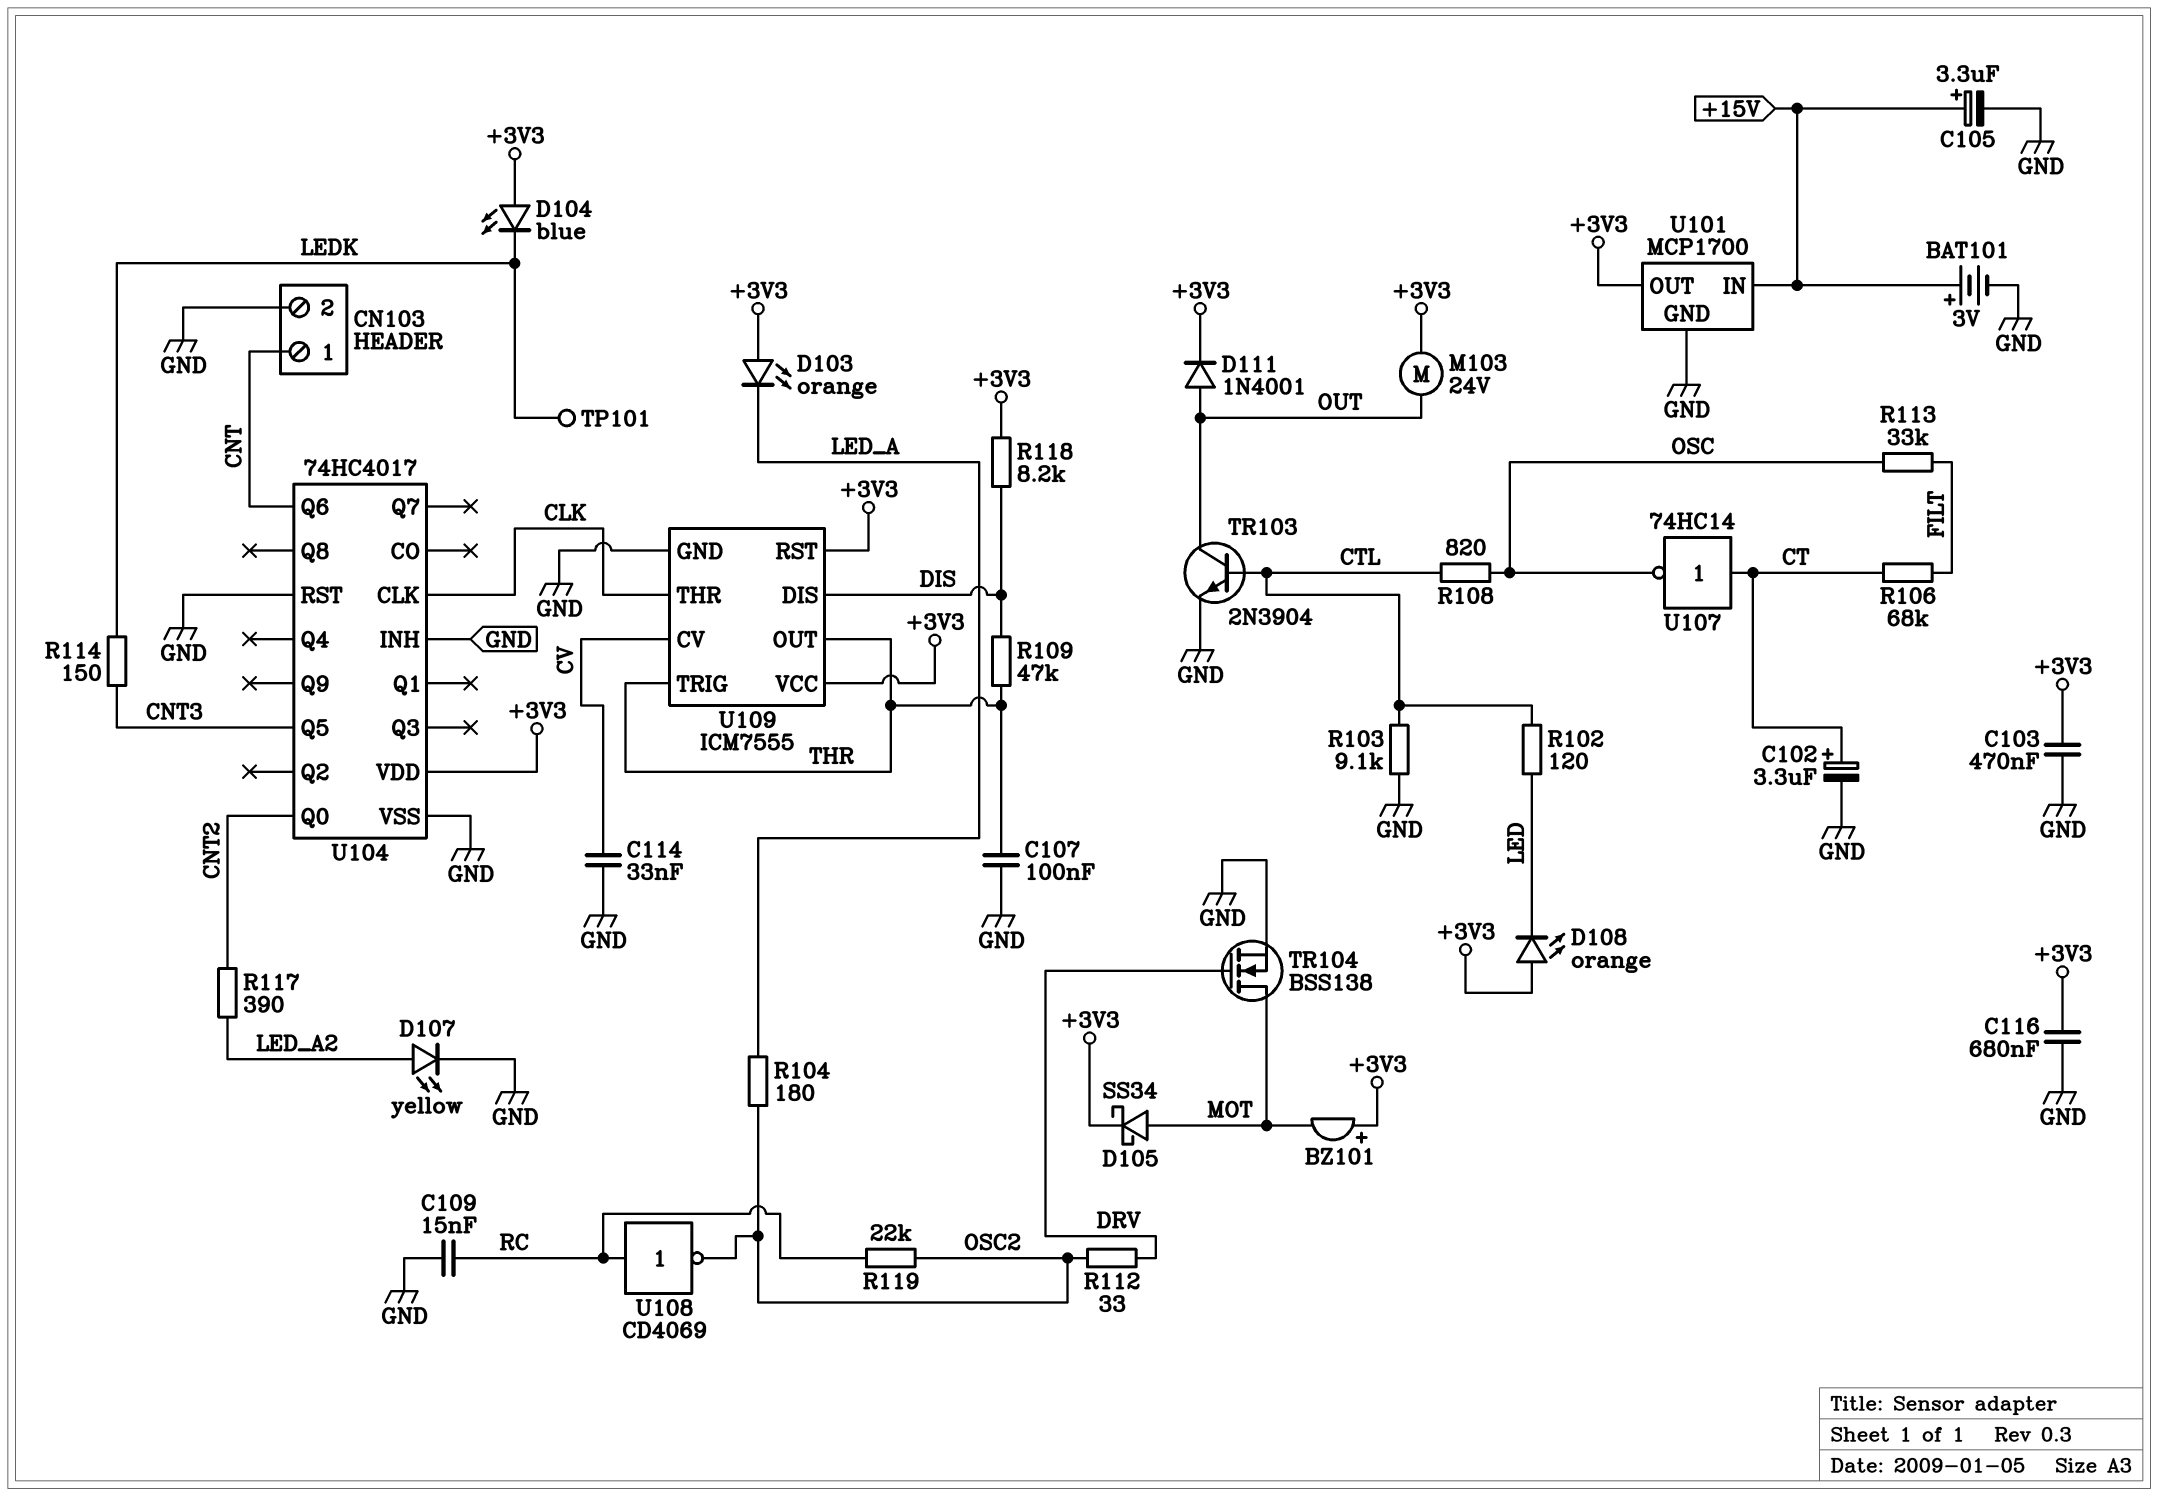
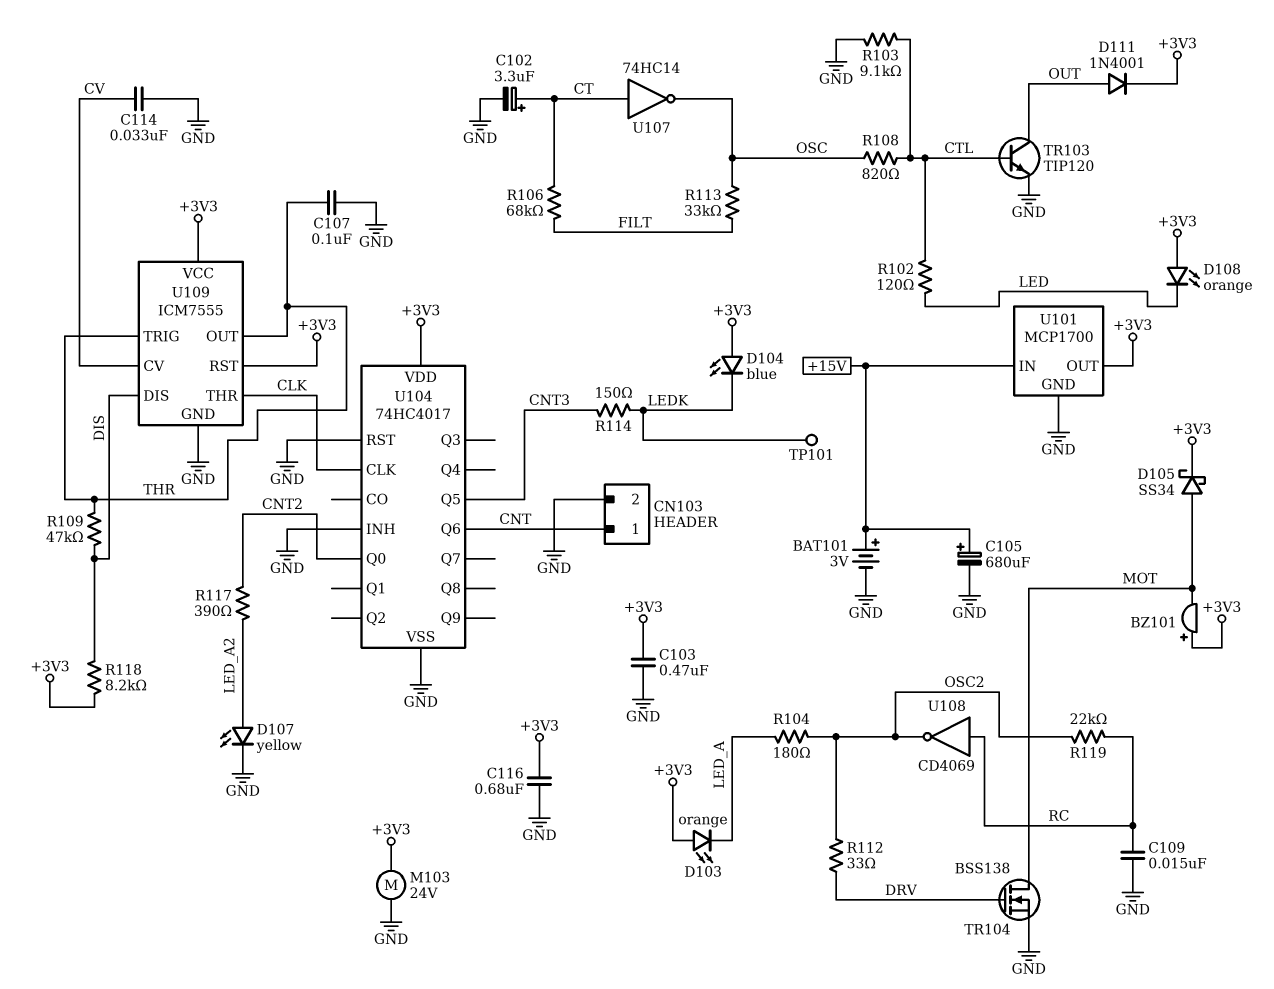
C105: 3.3uF (plus +15V, minus GND) -> 680uF (plus +15V, minus GND)
M103: motor 24V (+3V3, OUT) -> motor 24V (+3V3, GND)
TR103: NPN 2N3904 (B CTL, C OUT, E GND) -> NPN TIP120 (B CTL, C OUT, E GND)

